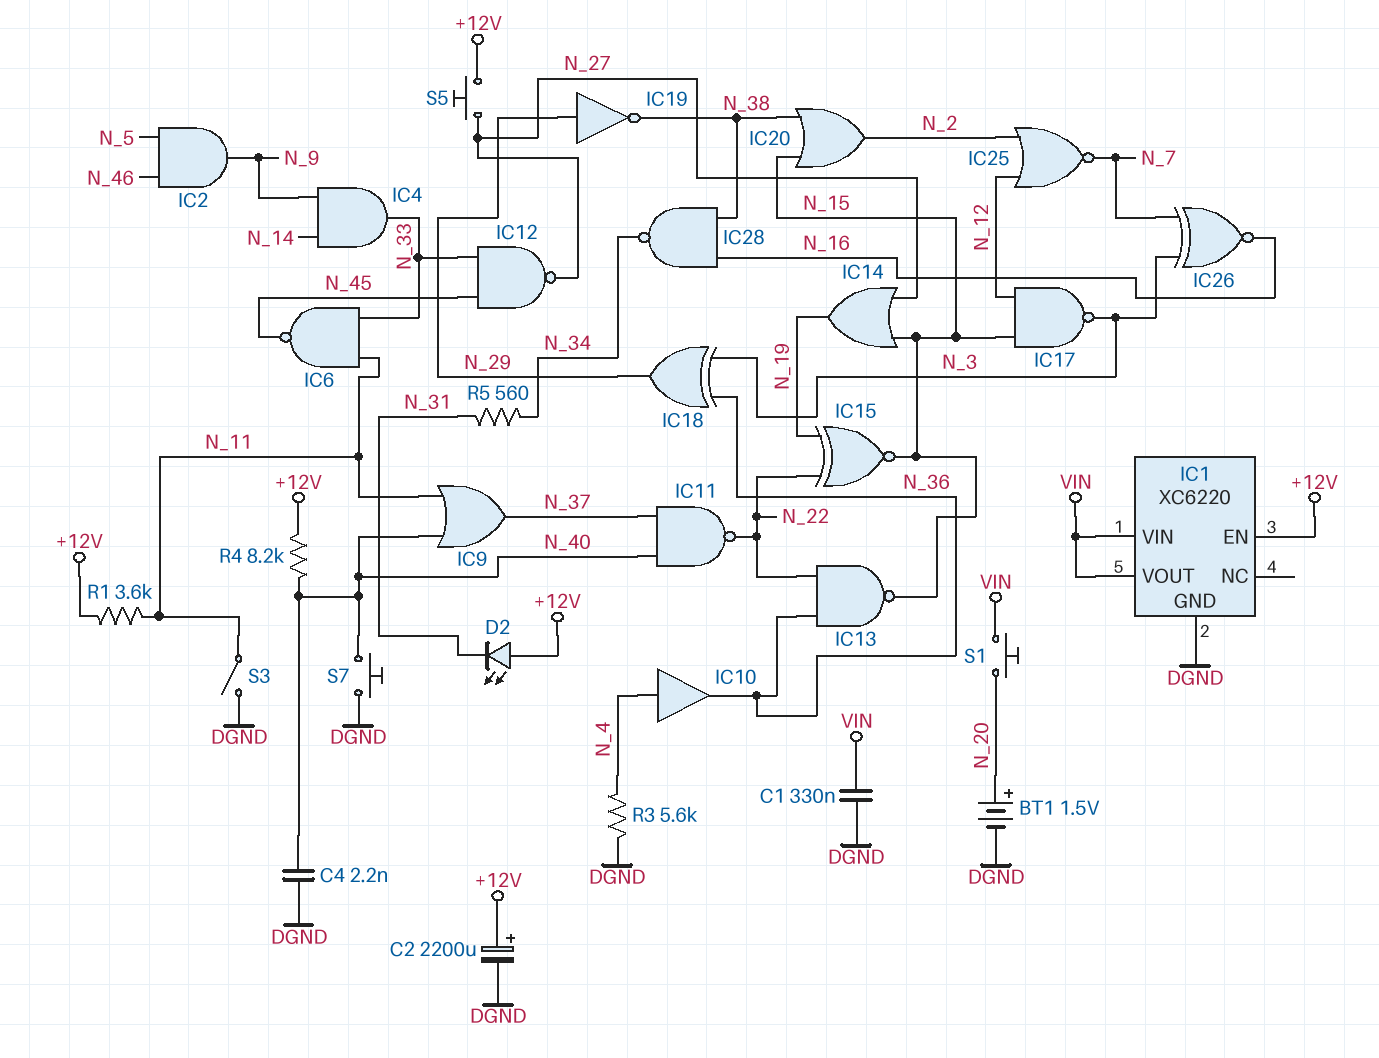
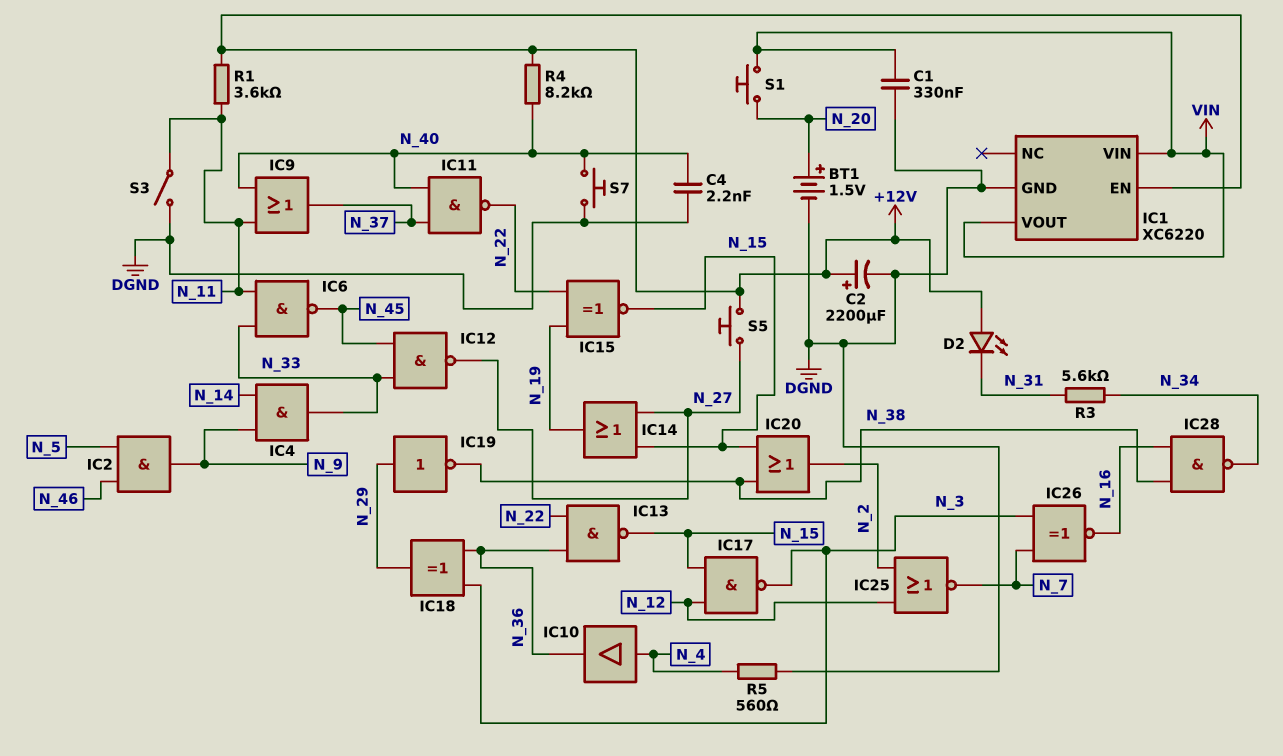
R3: 5.6k (DGND, N_4) -> 5.6k (N_31, N_34)
R5: 560 (N_31, N_34) -> 560 (DGND, N_4)

